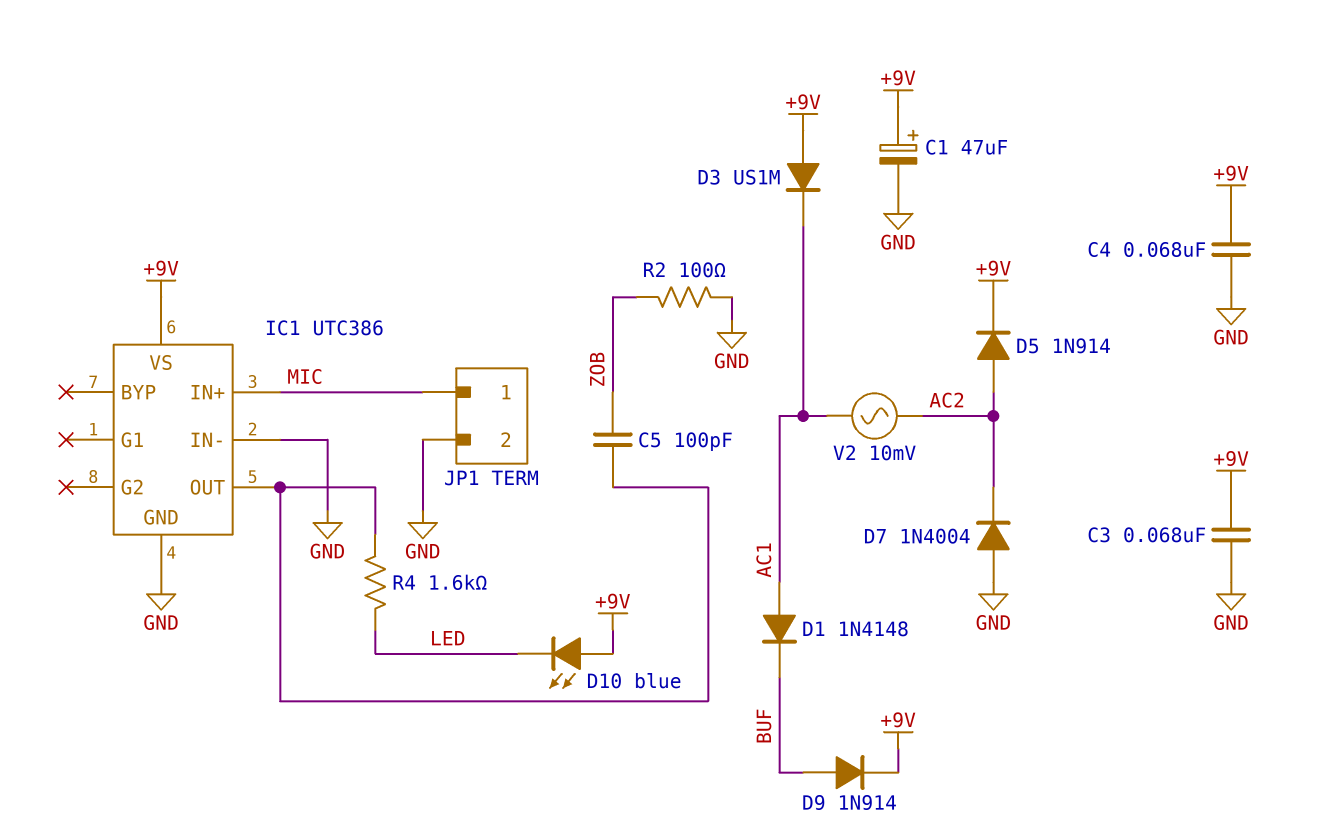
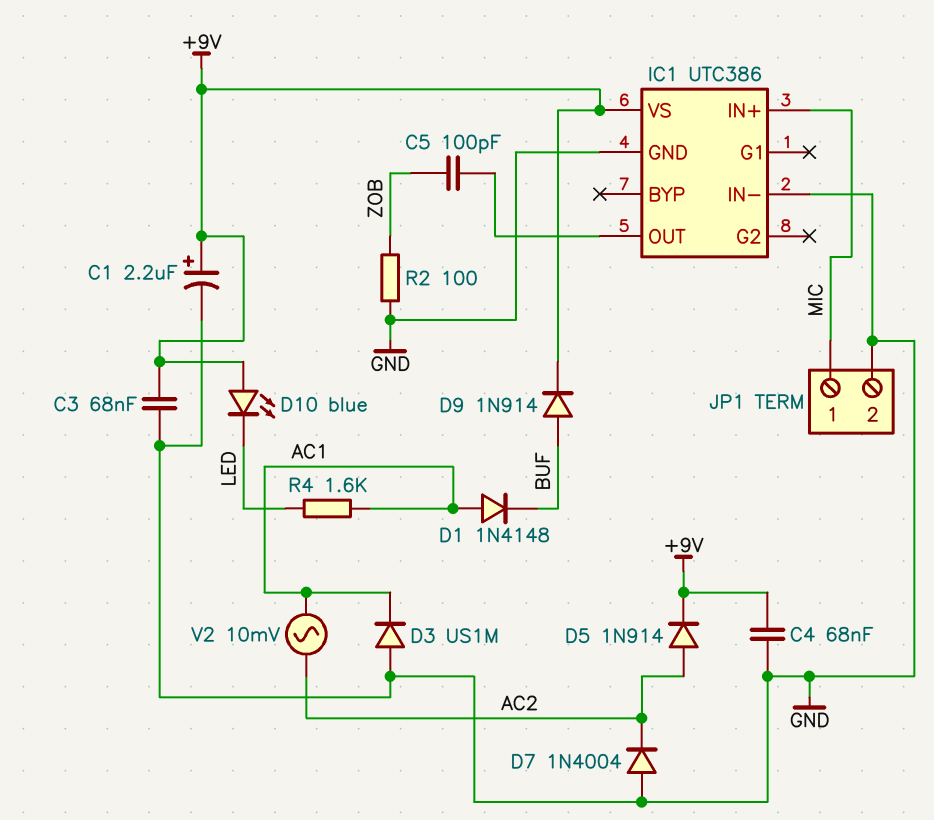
C1: 47uF (plus +9V, minus GND) -> 2.2uF (plus +9V, minus GND)
D3: diode US1M (A +9V, K AC1) -> diode US1M (A GND, K AC1)
R4: 1.6k (IC1/OUT, LED) -> 1.6k (AC1, LED)

